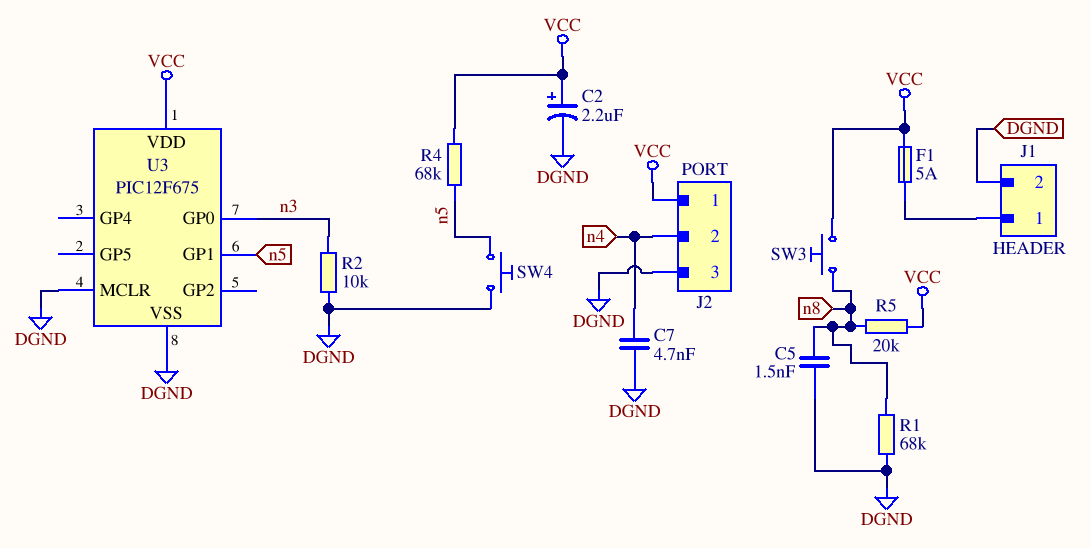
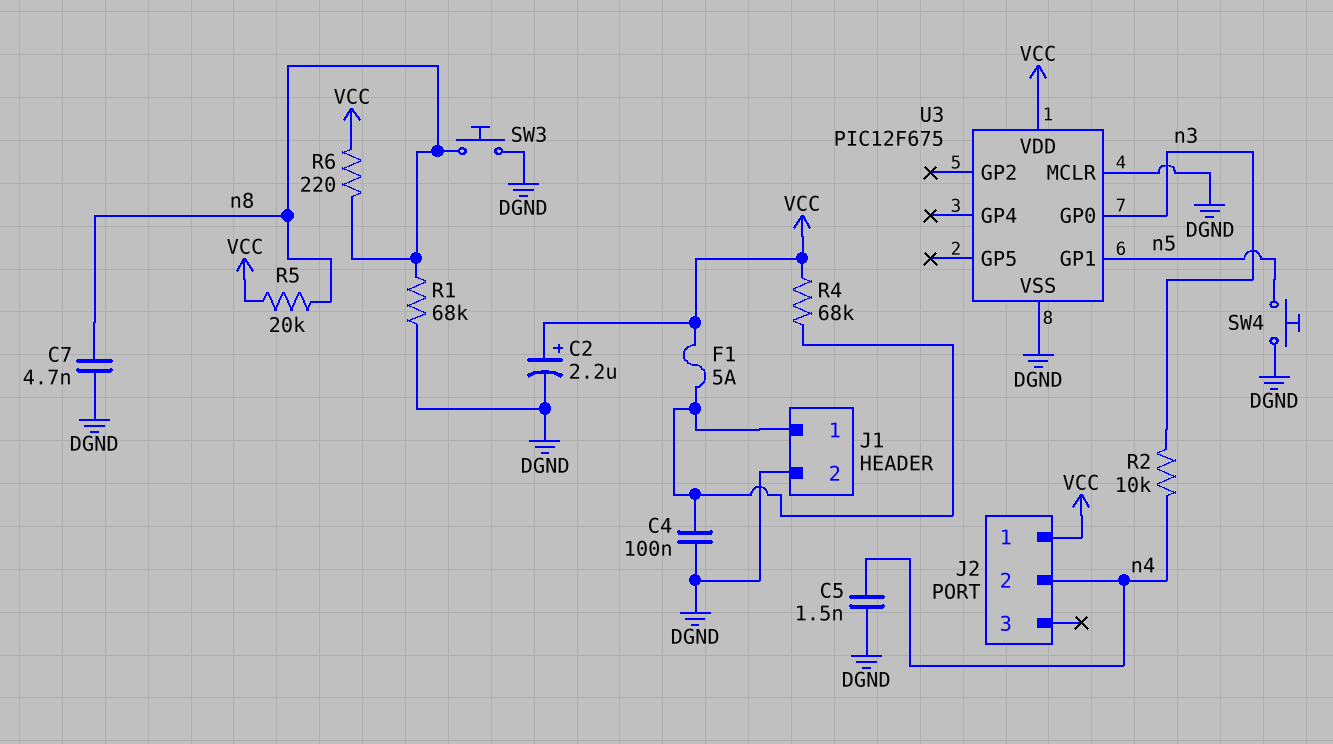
C4: none -> 100nF (DGND, J1/1)
C5: 1.5nF (DGND, n8) -> 1.5nF (DGND, n4)
C7: 4.7nF (DGND, n4) -> 4.7nF (DGND, n8)
J2 pin 3: DGND -> none
R2: 10k (DGND, n3) -> 10k (n3, n4)
R4: 68k (VCC, n5) -> 68k (J1/1, VCC)
R6: none -> 220 (VCC, n8)
SW3: button (VCC, n8) -> button (DGND, n8)

